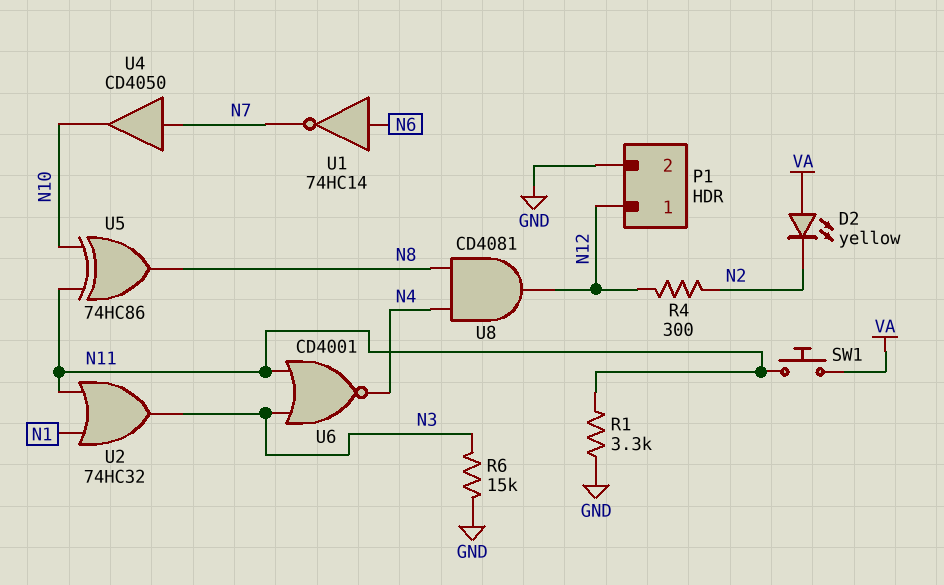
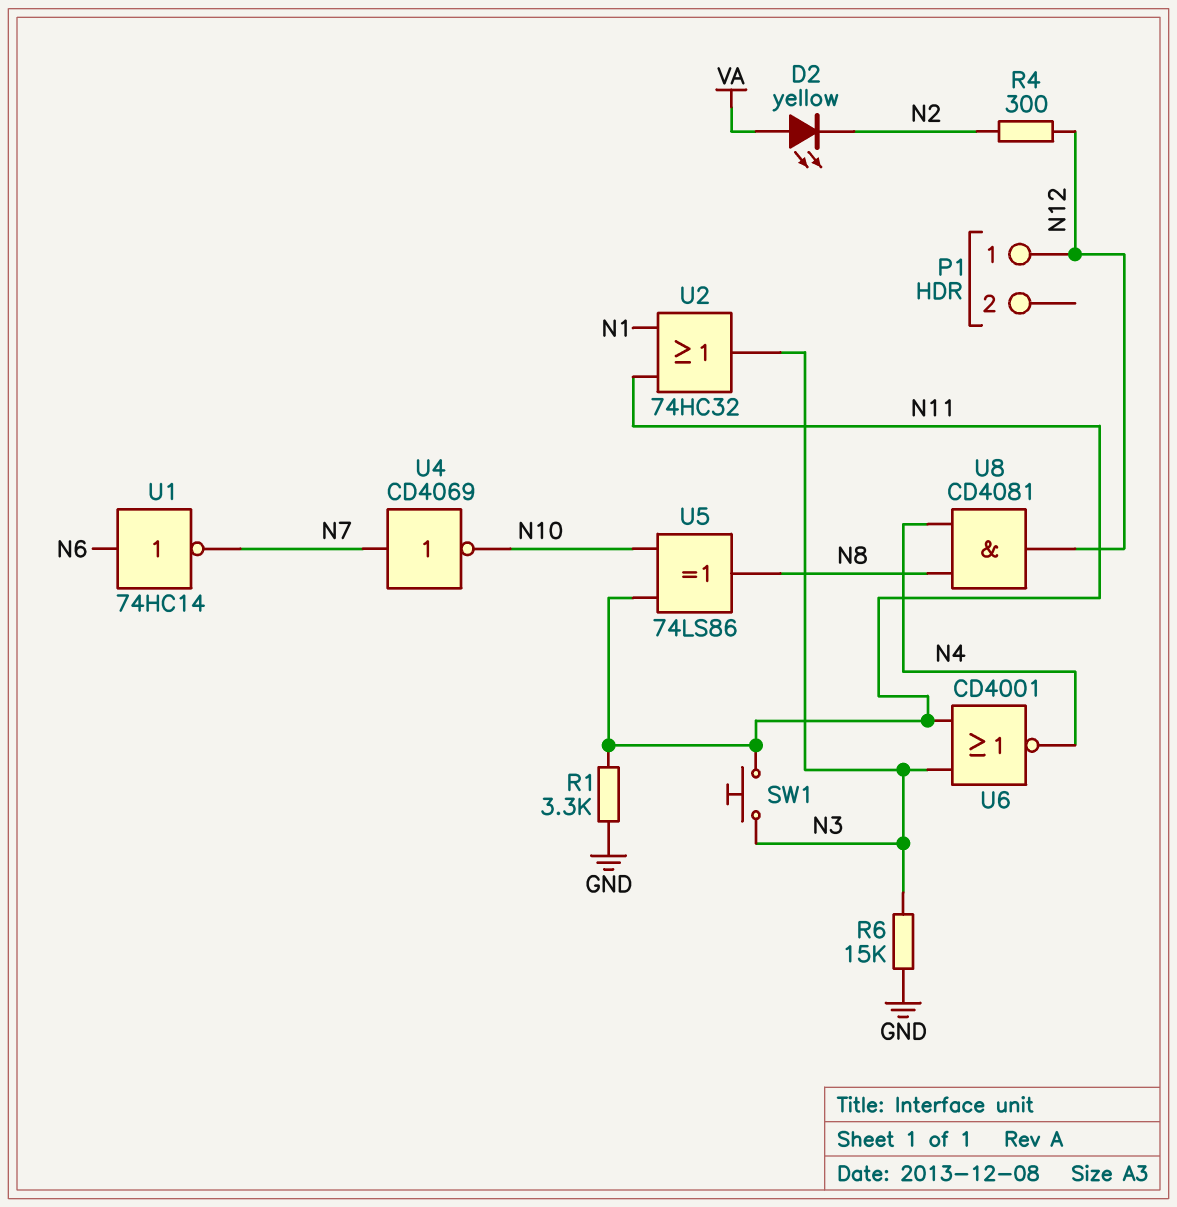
P1 pin 2: GND -> none
SW1: button (N11, VA) -> button (N3, N11)
U4: buffer CD4050 (in N7, out N10) -> NOT CD4069 (in N7, out N10)
U5: XOR 74HC86 (in N10, in N11, out N8) -> XOR 74LS86 (in N10, in N11, out N8)

